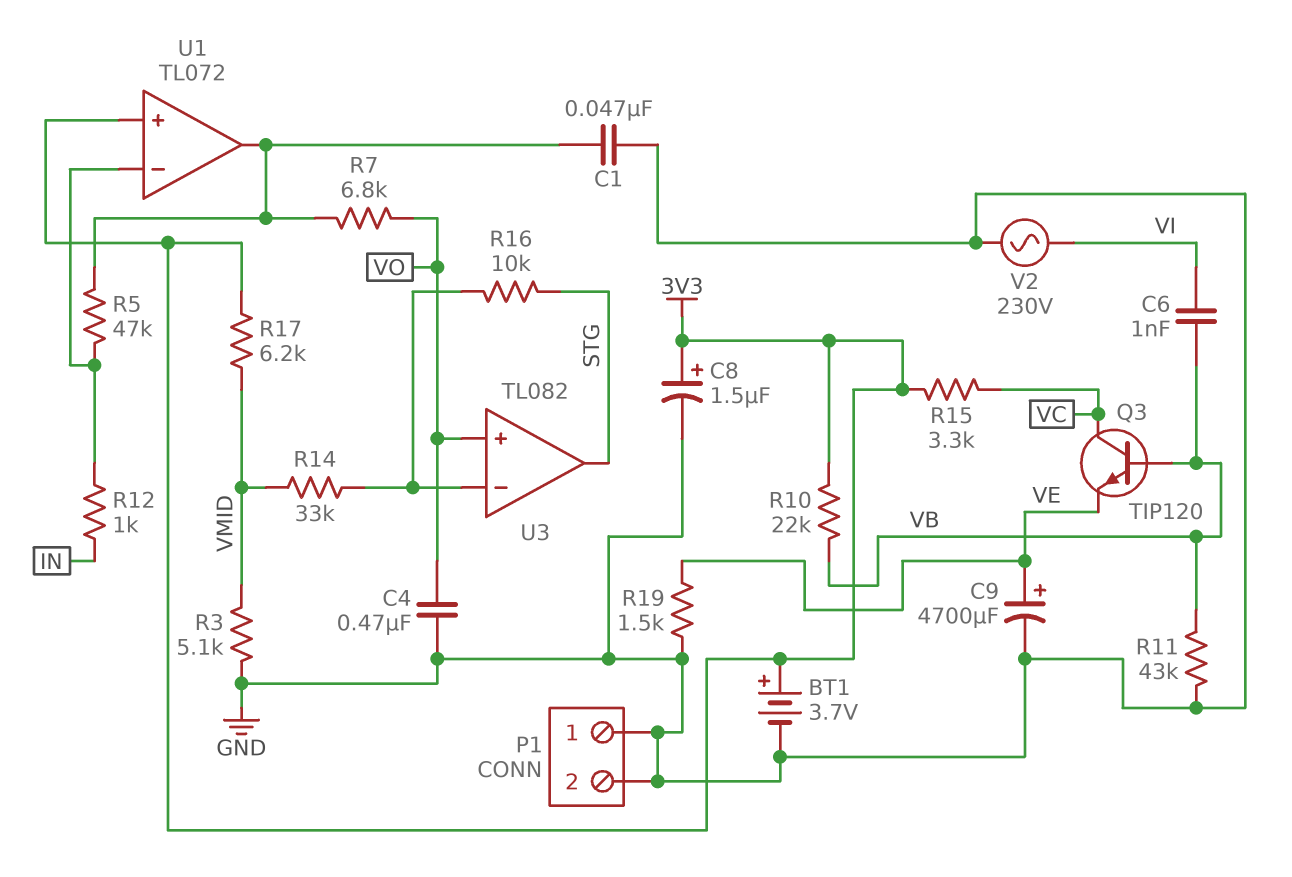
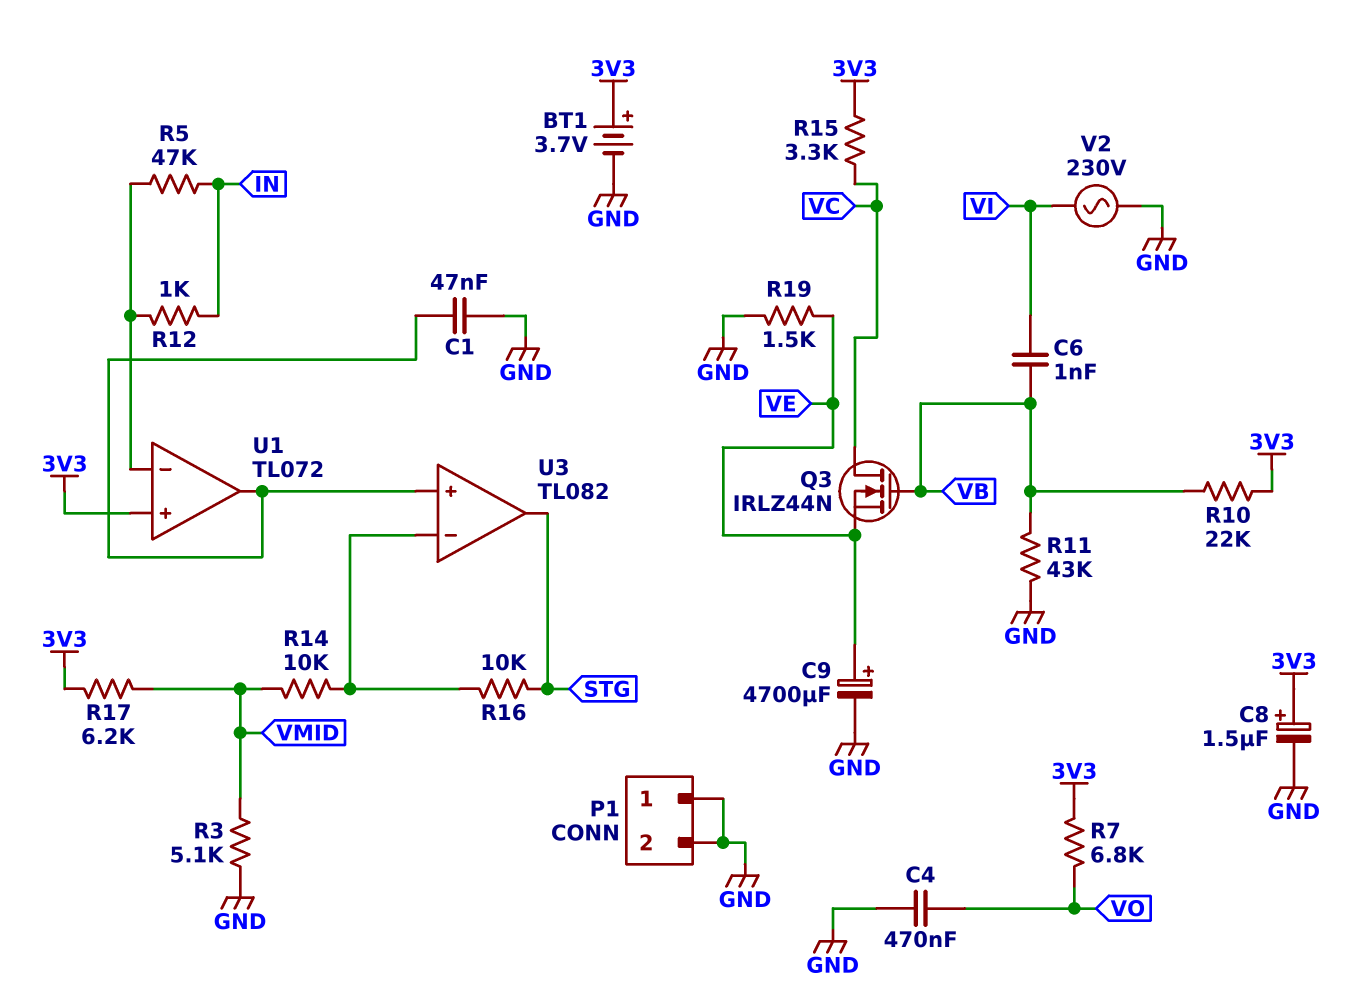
Q3: NPN TIP120 (B VB, C VC, E VE) -> NMOS IRLZ44N (G VB, D VC, S VE)
R5: 47k (U1/in-, U1/out) -> 47k (IN, U1/in-)
R7: 6.8k (U1/out, VO) -> 6.8k (3V3, VO)
R14: 33k (U3/in-, VMID) -> 10k (U3/in-, VMID)
U3 pin in+: VO -> U1/out

